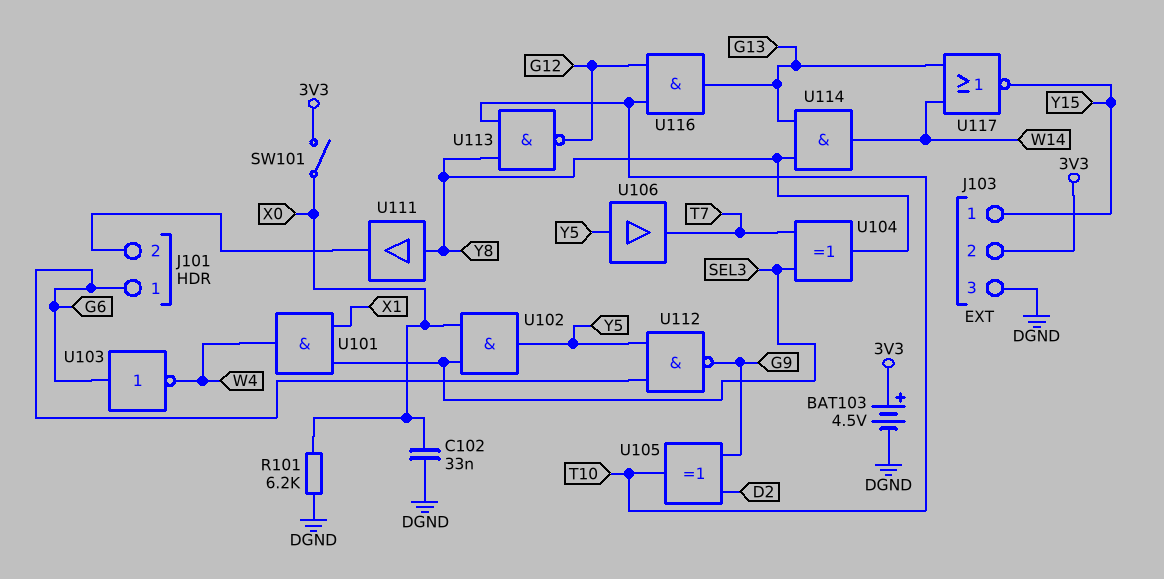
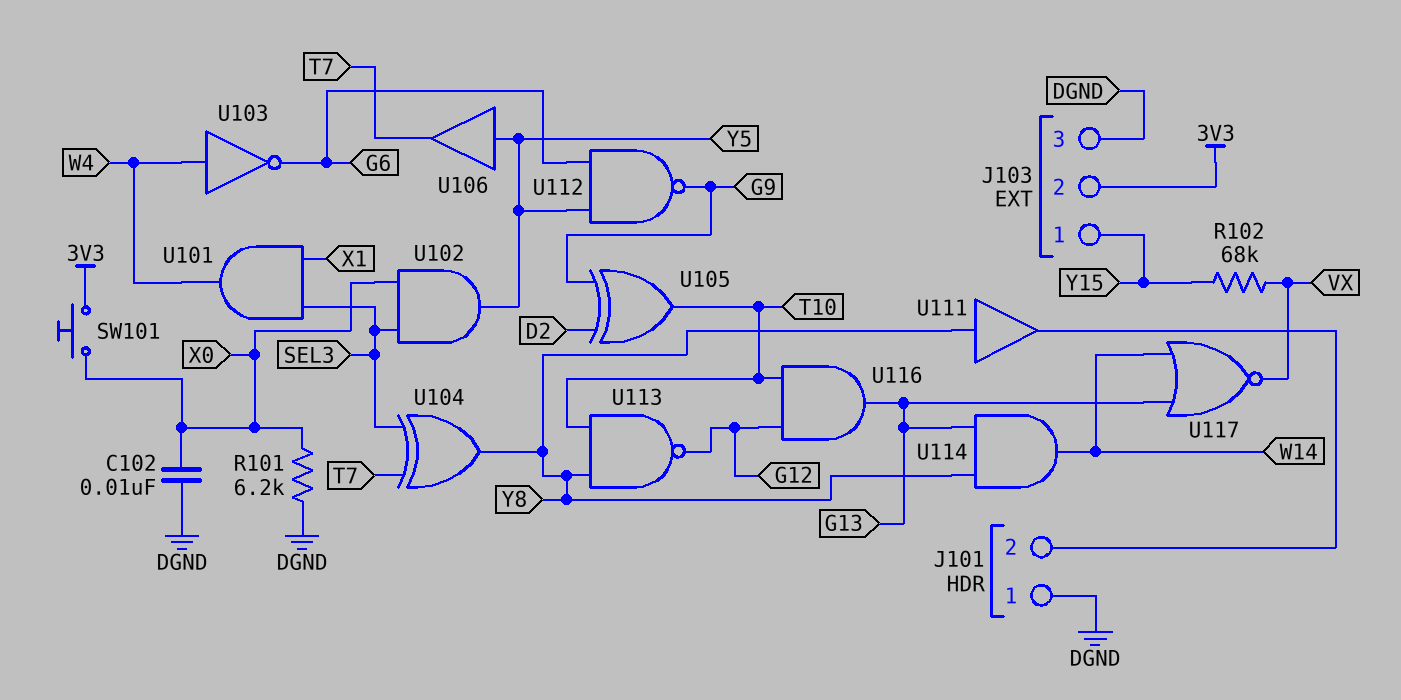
BAT103: 4.5V (plus 3V3, minus DGND) -> none
C102: 33nF (DGND, X0) -> 10nF (DGND, X0)
J101 pin 1: G6 -> DGND
R102: none -> 68k (VX, Y15)
SW101: switch (3V3, X0) -> button (3V3, X0)
U103: NOT (in G6, out W4) -> NOT (in W4, out G6)
U117: NOR (in G13, in W14, out Y15) -> NOR (in G13, in W14, out VX)

